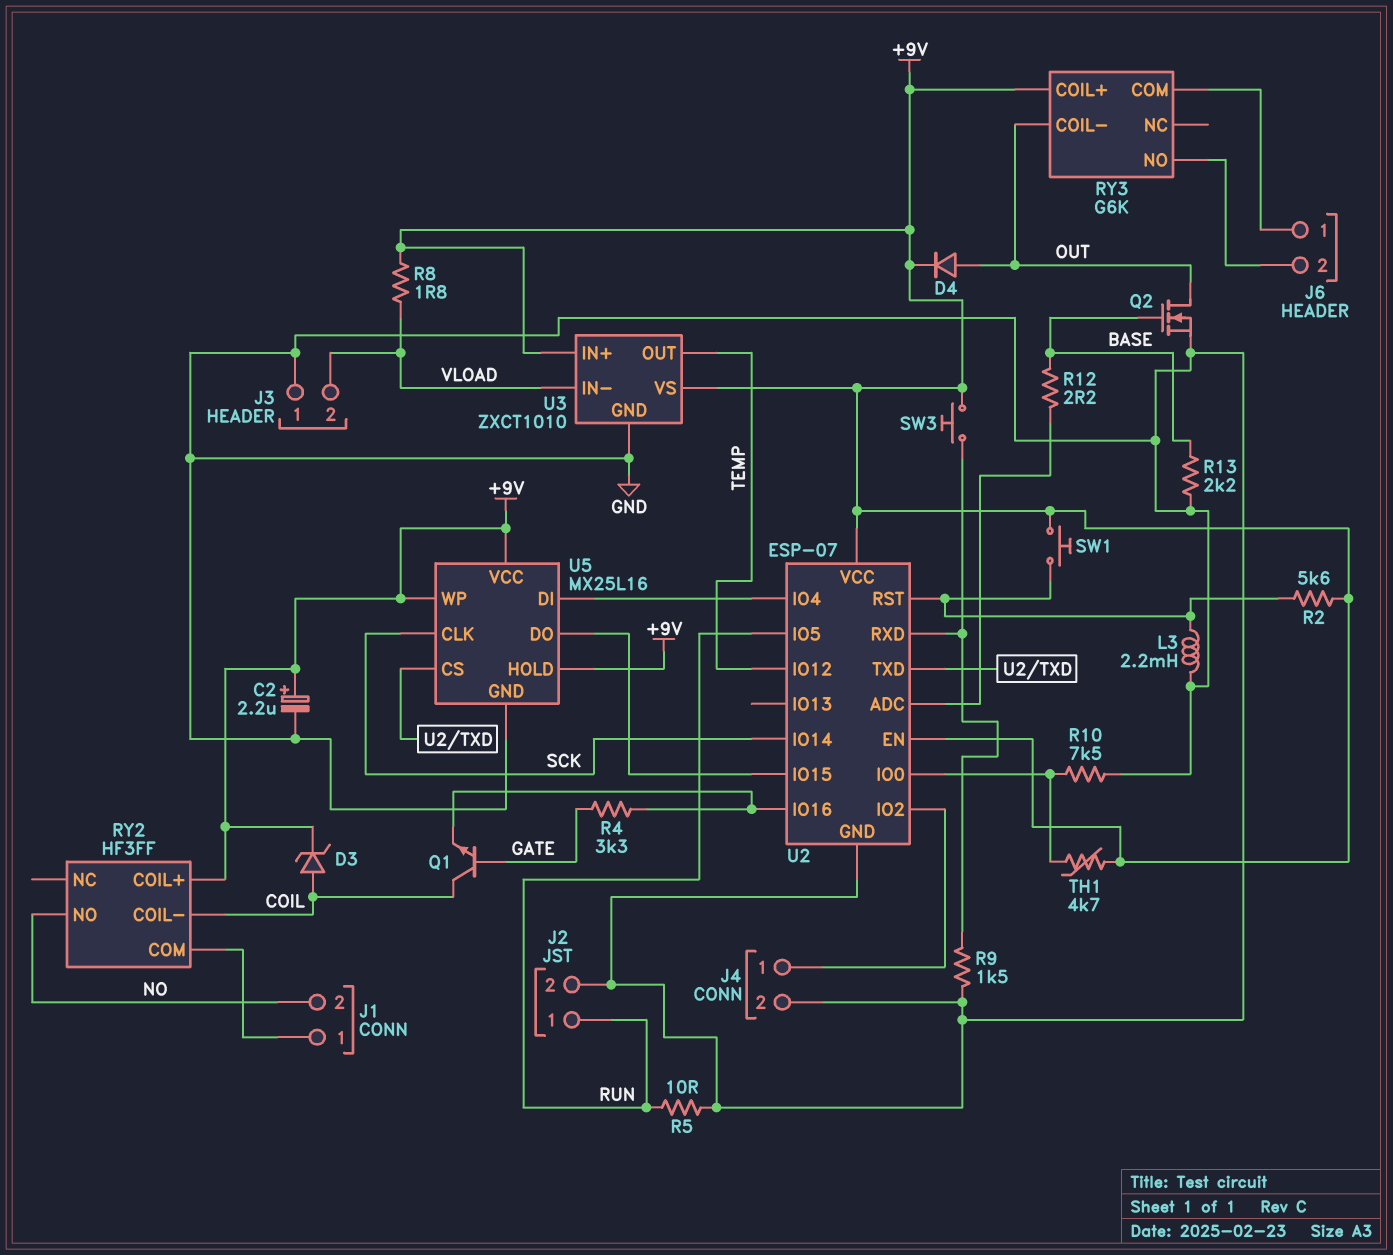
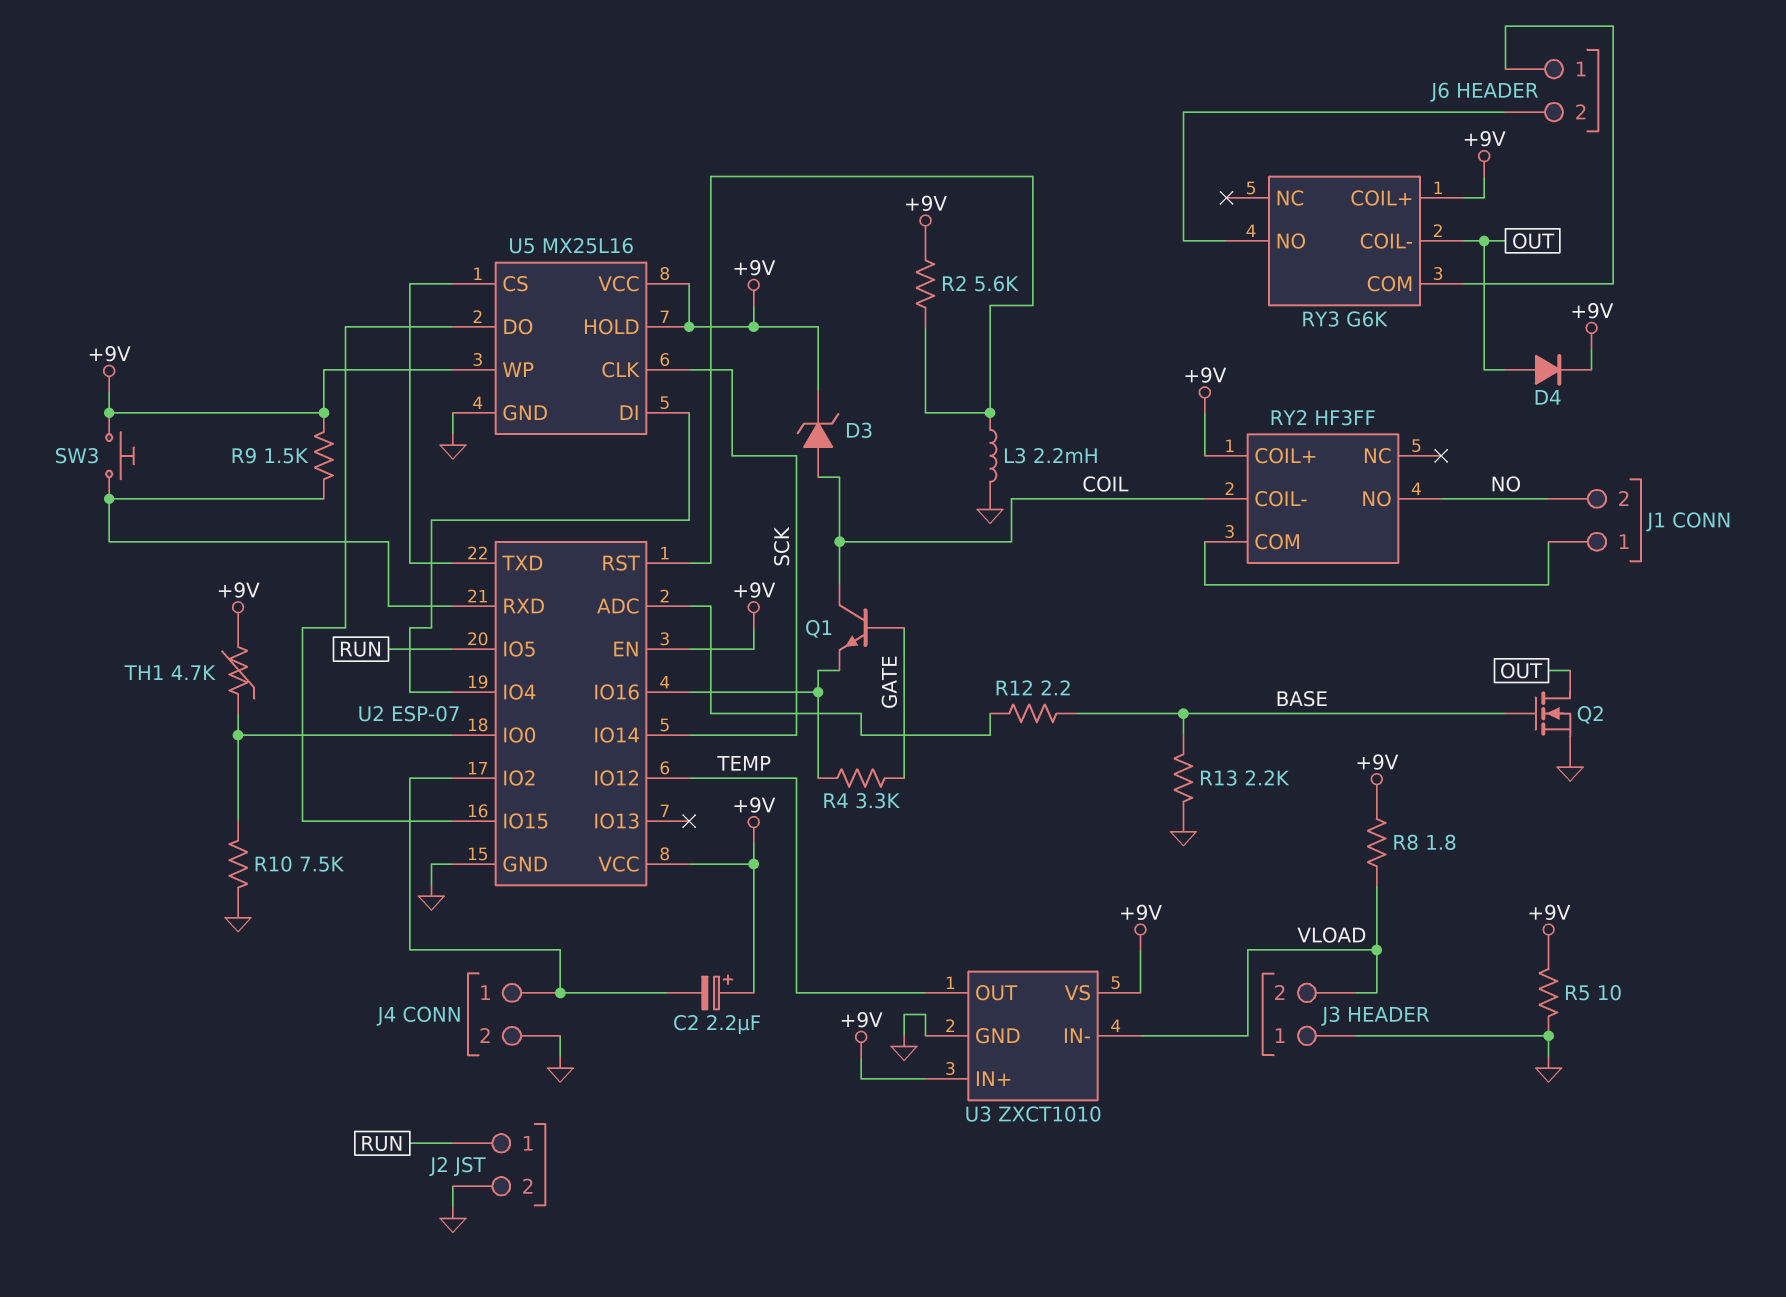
C2: 2.2uF (plus +9V, minus GND) -> 2.2uF (plus +9V, minus J4/1)
R5: 10 (GND, RUN) -> 10 (+9V, GND)
R9: 1.5k (GND, U2/RXD) -> 1.5k (+9V, U2/RXD)
SW1: button (+9V, U2/RST) -> none

